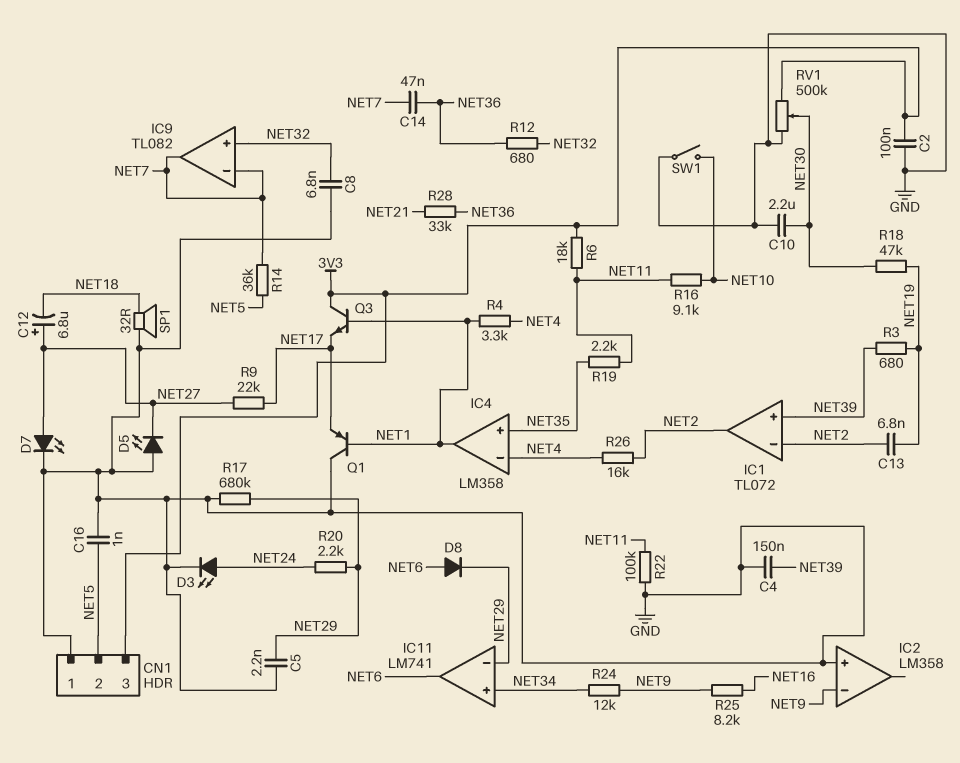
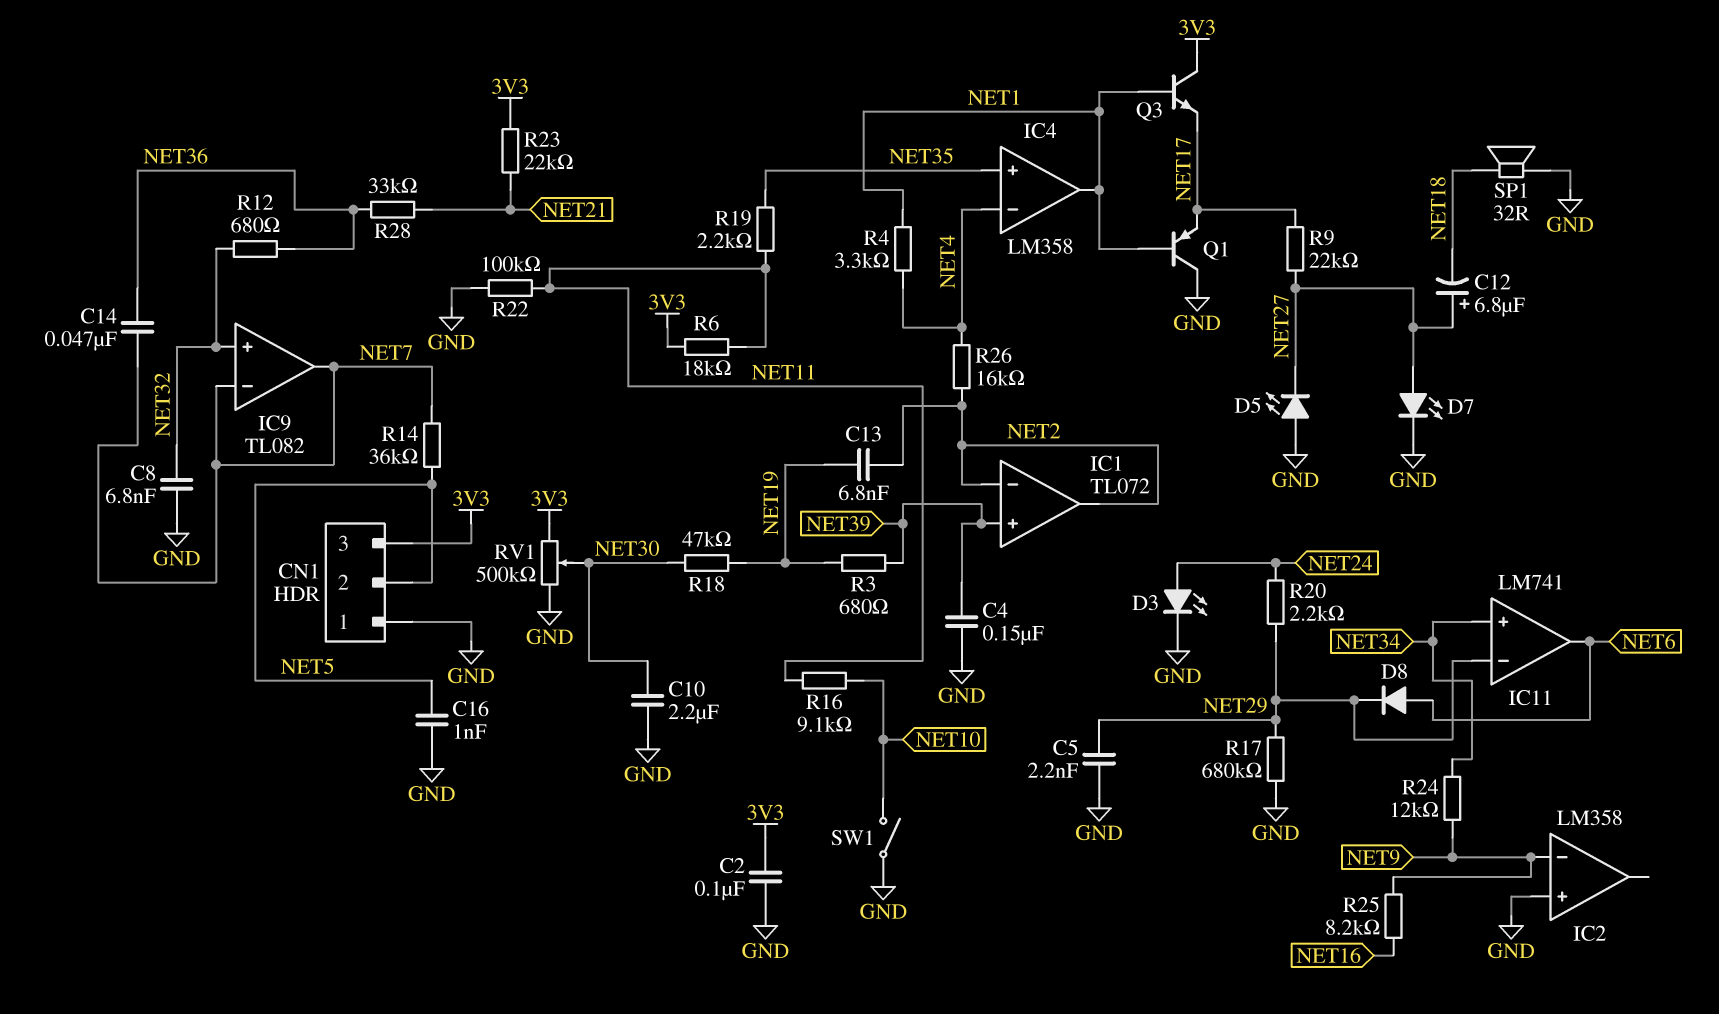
R23: none -> 22k (3V3, NET21)

